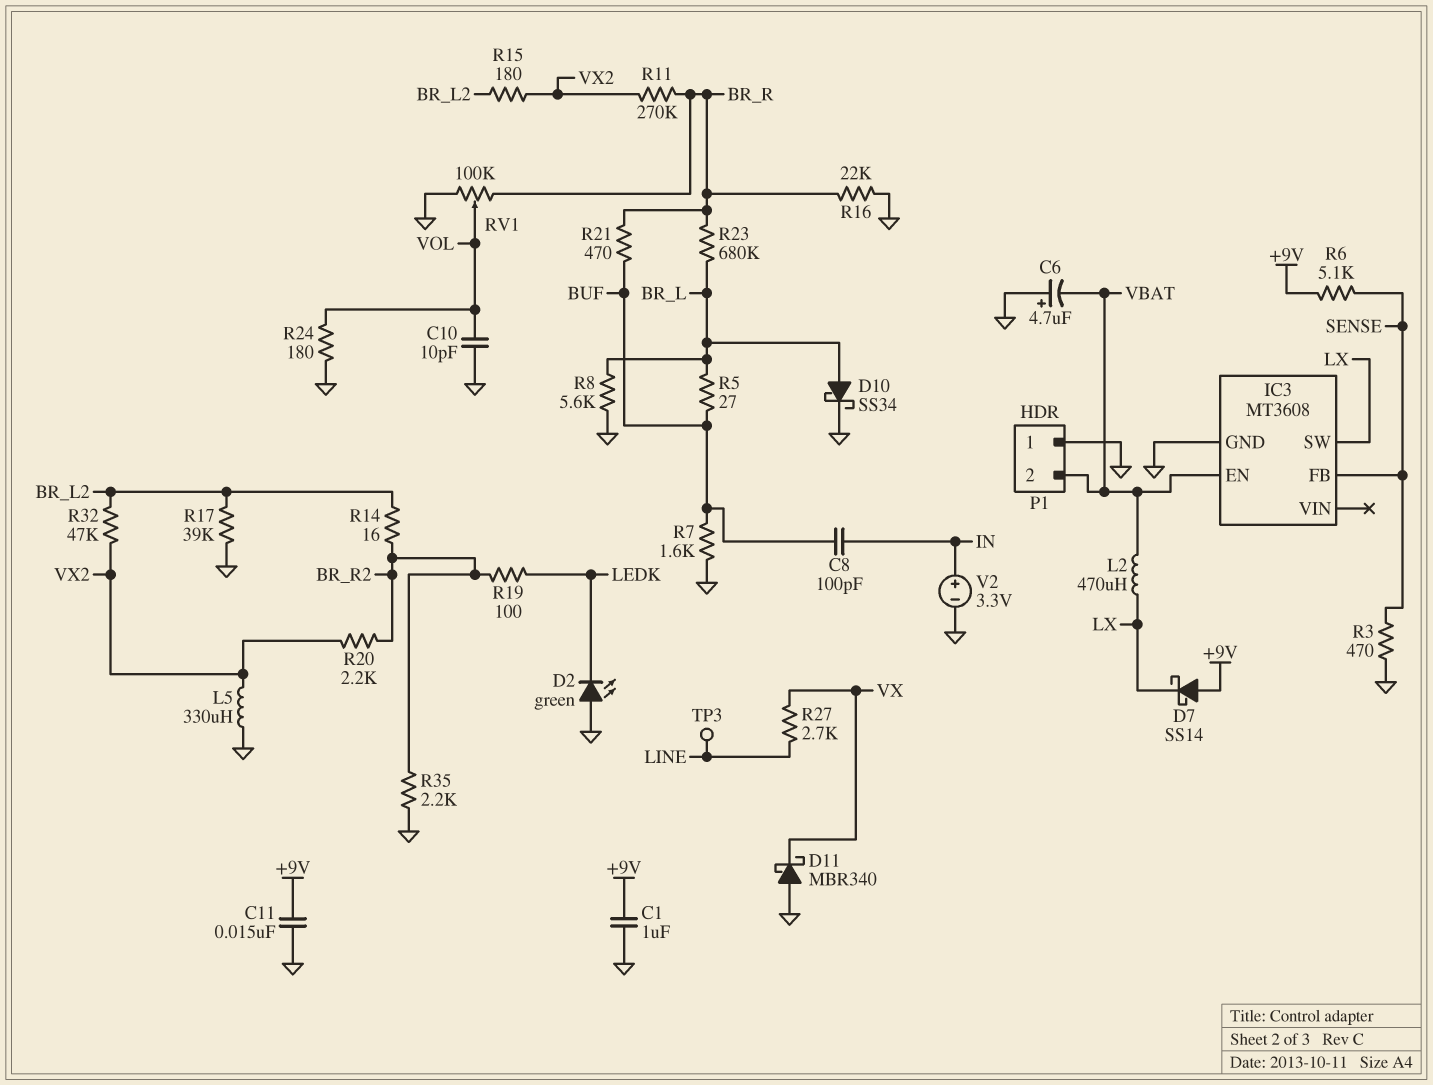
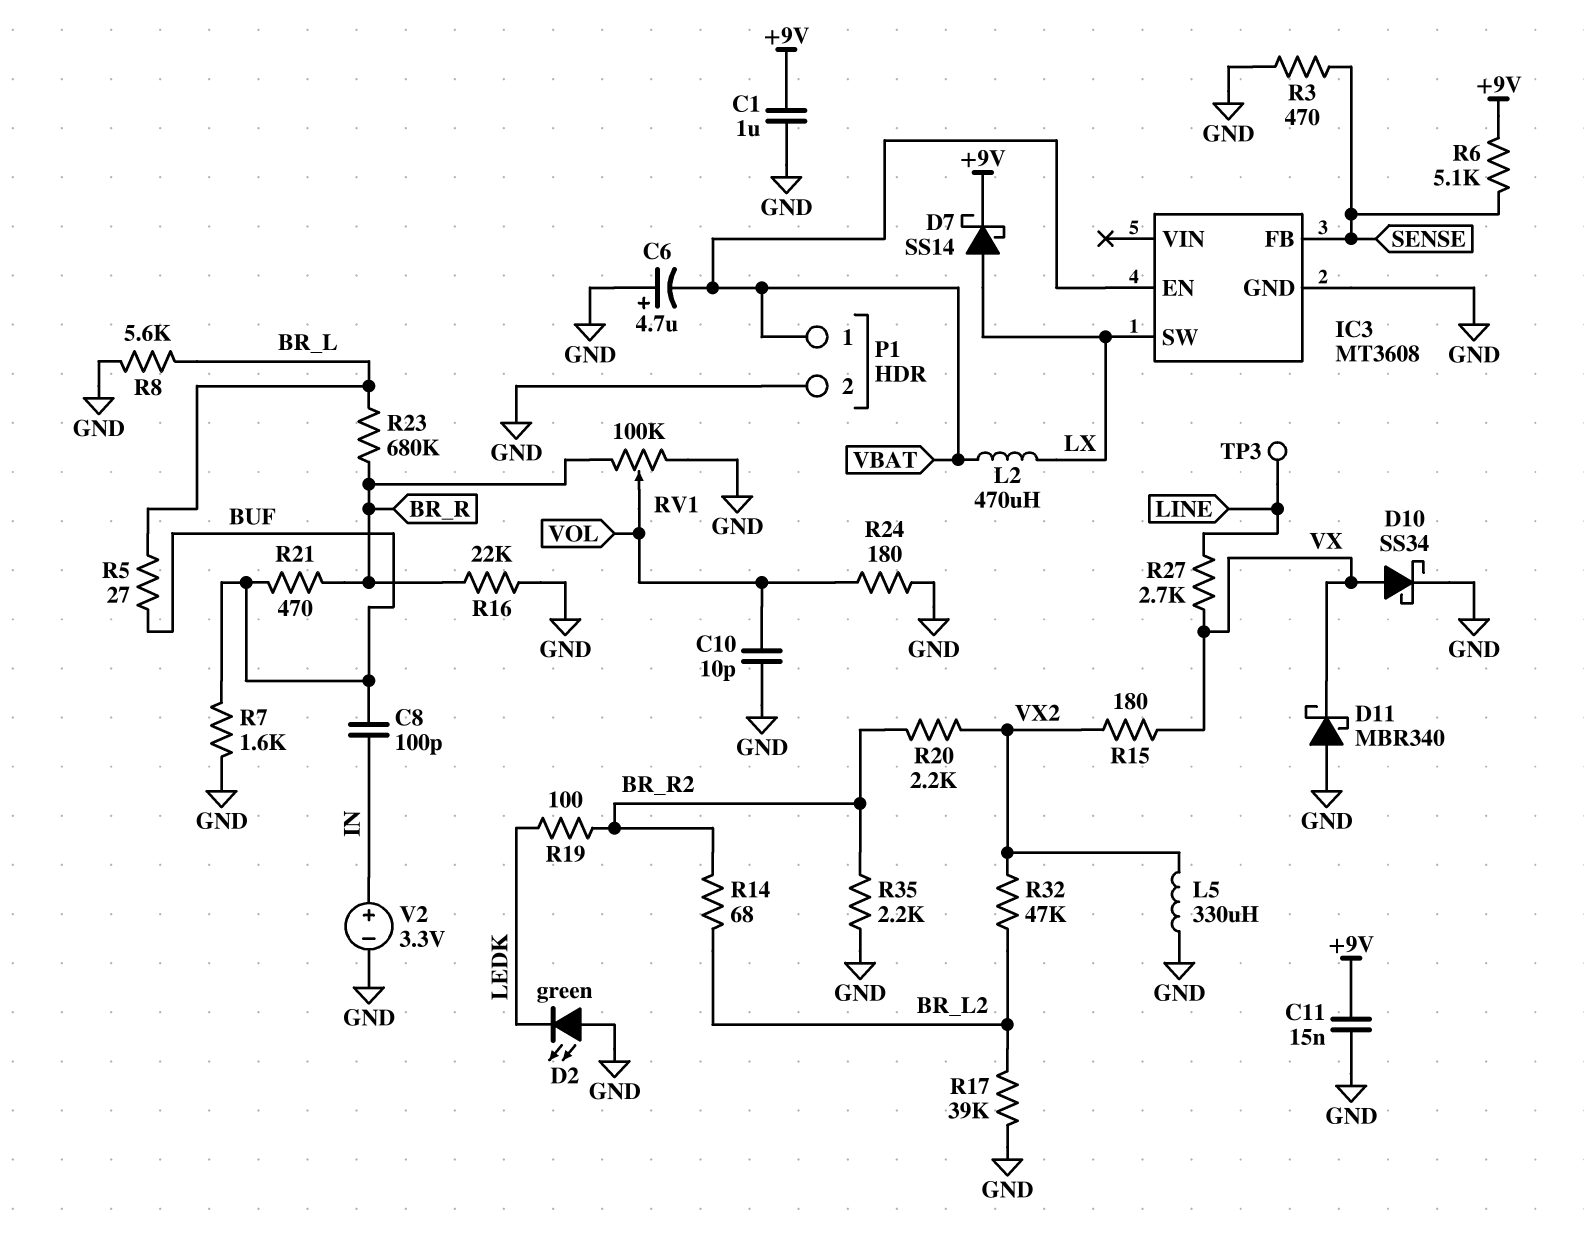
D7: schottky SS14 (A +9V, K LX) -> schottky SS14 (A LX, K +9V)
D10: schottky SS34 (A BR_L, K GND) -> schottky SS34 (A VX, K GND)
P1 pin 1: GND -> VBAT
P1 pin 2: VBAT -> GND
R11: 270k (BR_R, VX2) -> none
R14: 16 (BR_L2, BR_R2) -> 68 (BR_L2, BR_R2)
R15: 180 (BR_L2, VX2) -> 180 (VX, VX2)

